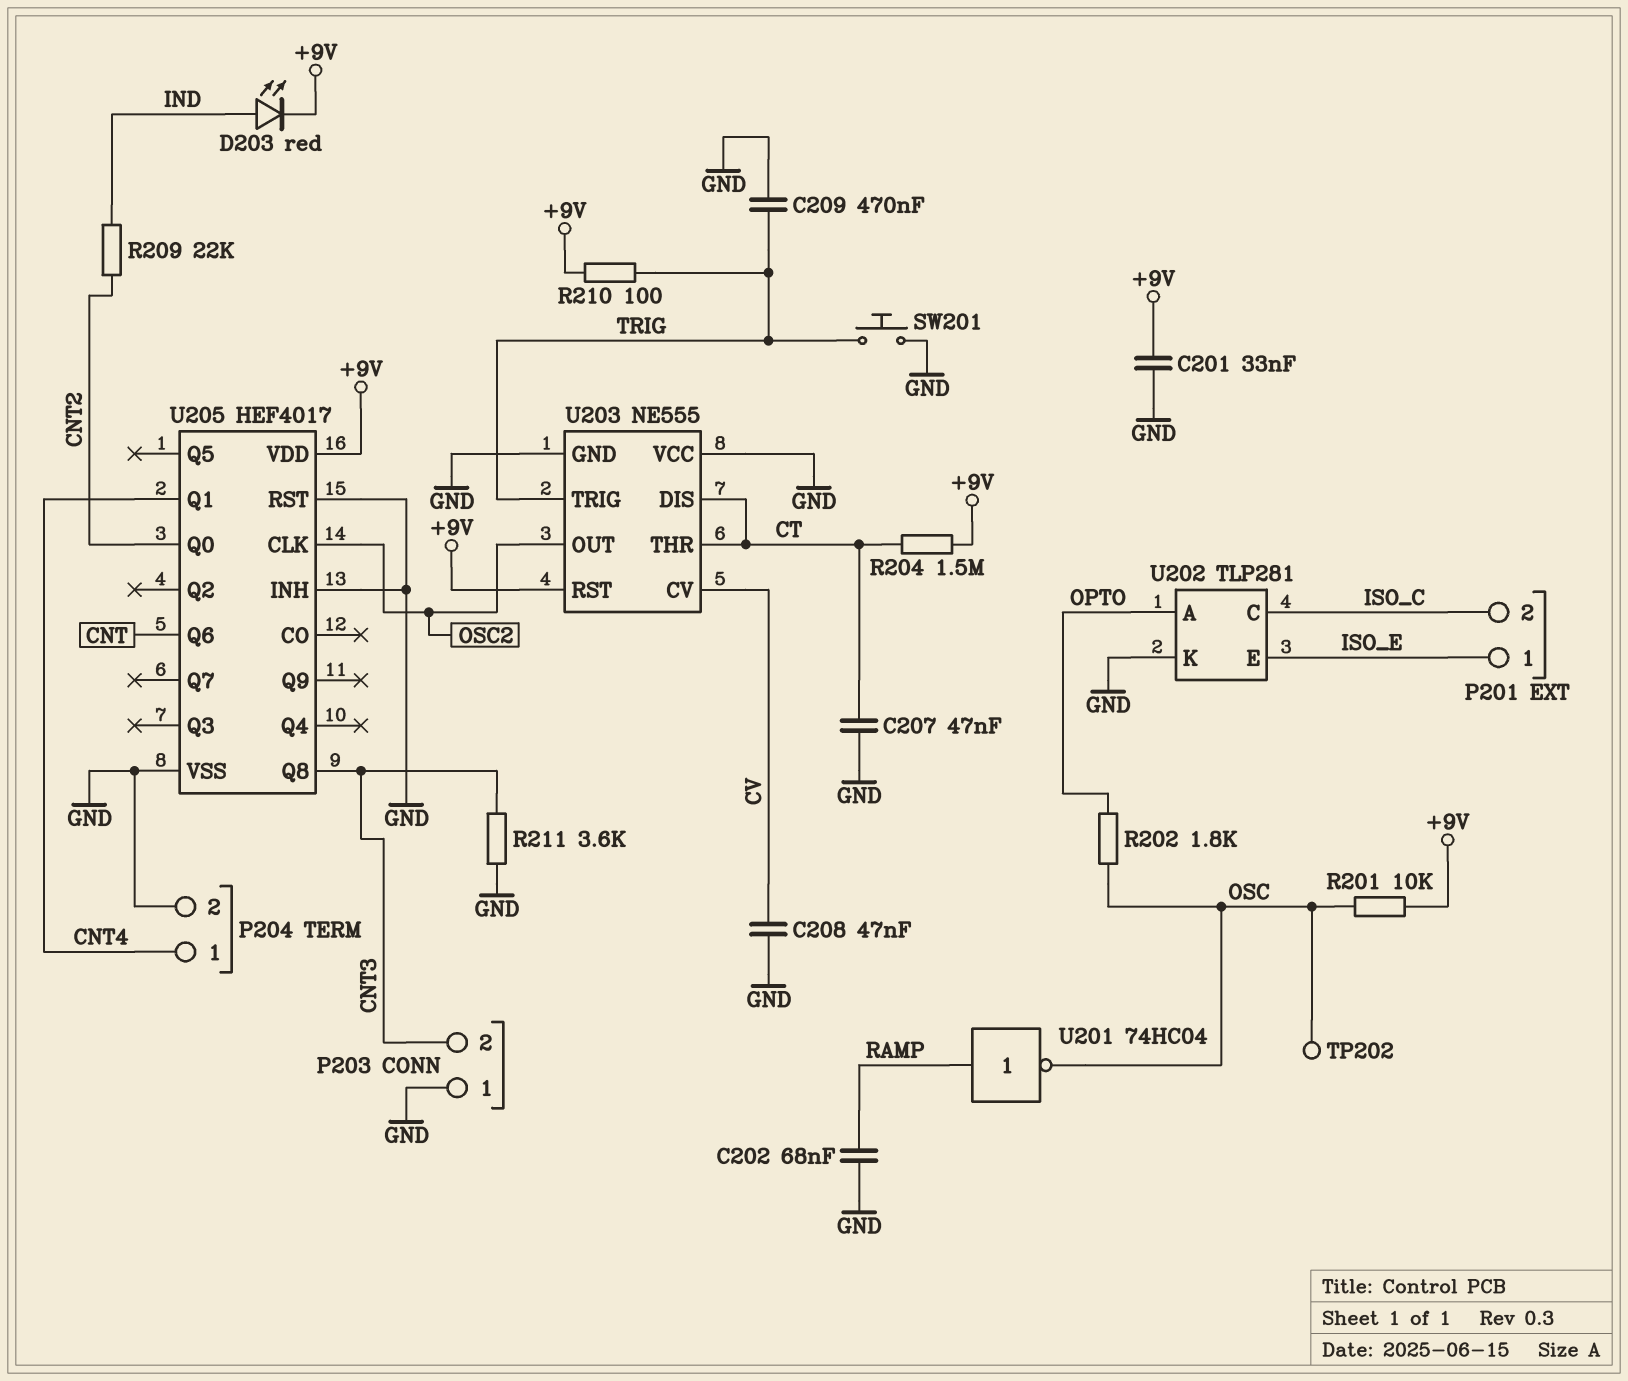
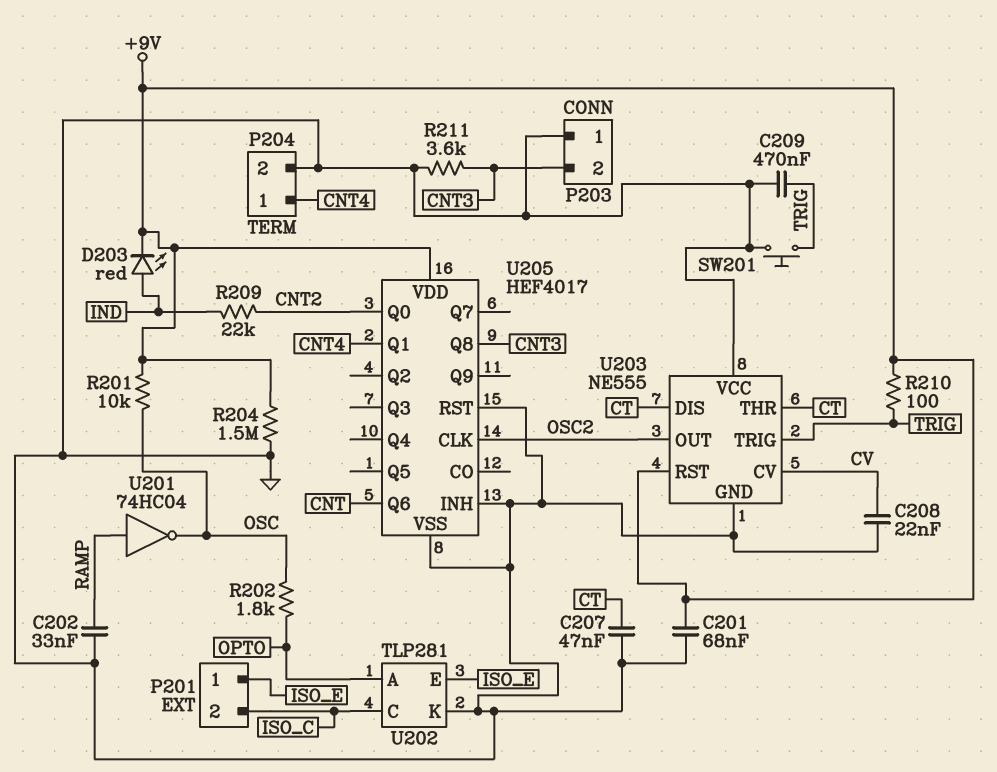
C201: 33nF (+9V, GND) -> 68nF (+9V, GND)
C202: 68nF (GND, RAMP) -> 33nF (GND, RAMP)
C208: 47nF (CV, GND) -> 22nF (CV, GND)
R204: 1.5M (+9V, CT) -> 1.5M (+9V, GND)
TP202: test point (OSC) -> none

